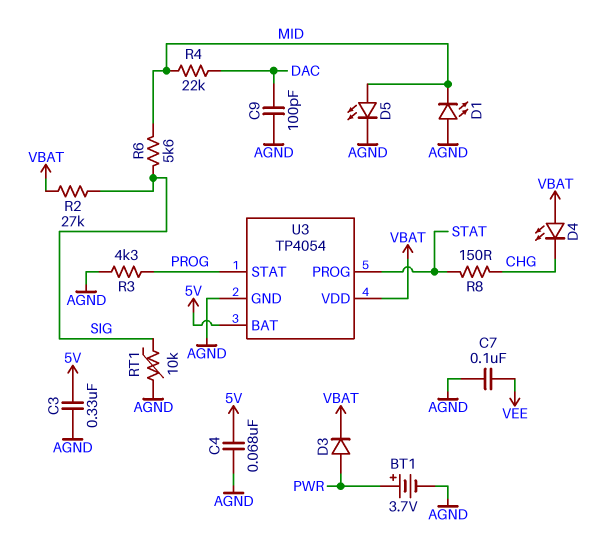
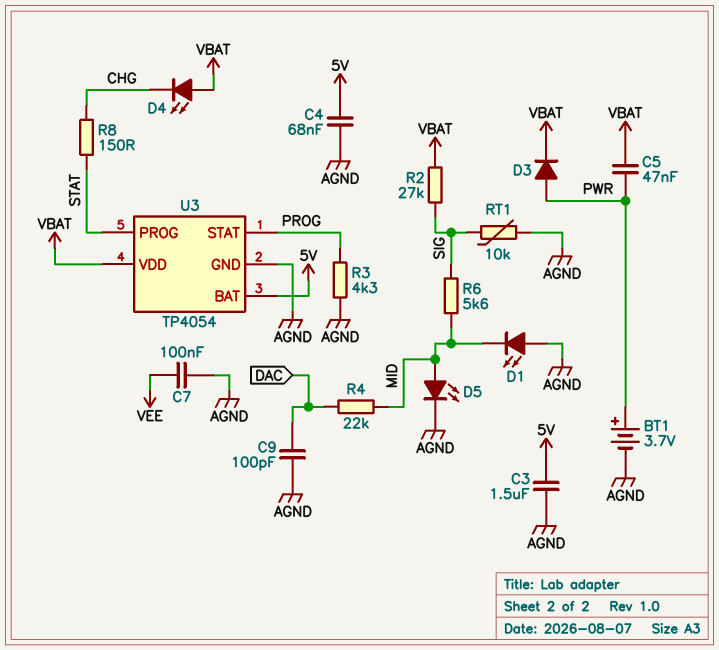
C3: 330nF (5V, AGND) -> 1.5uF (5V, AGND)
C5: none -> 47nF (PWR, VBAT)

